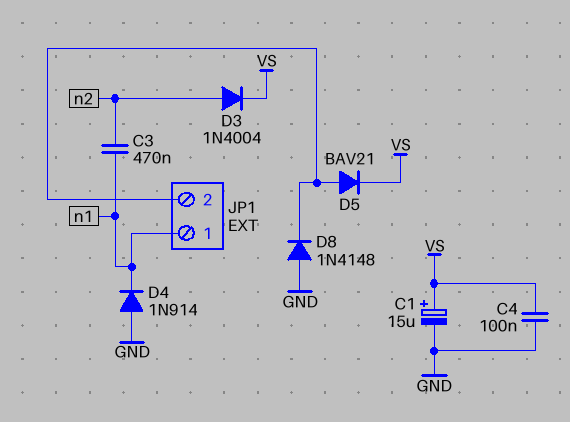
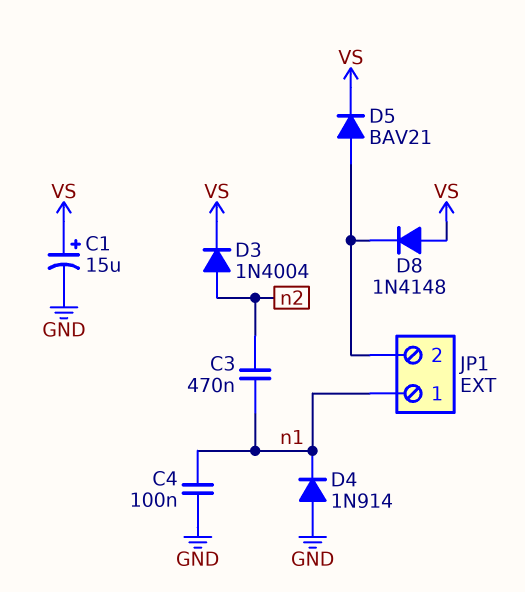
C4: 100nF (GND, VS) -> 100nF (GND, n1)
D8: diode 1N4148 (A GND, K JP1/2) -> diode 1N4148 (A VS, K JP1/2)

